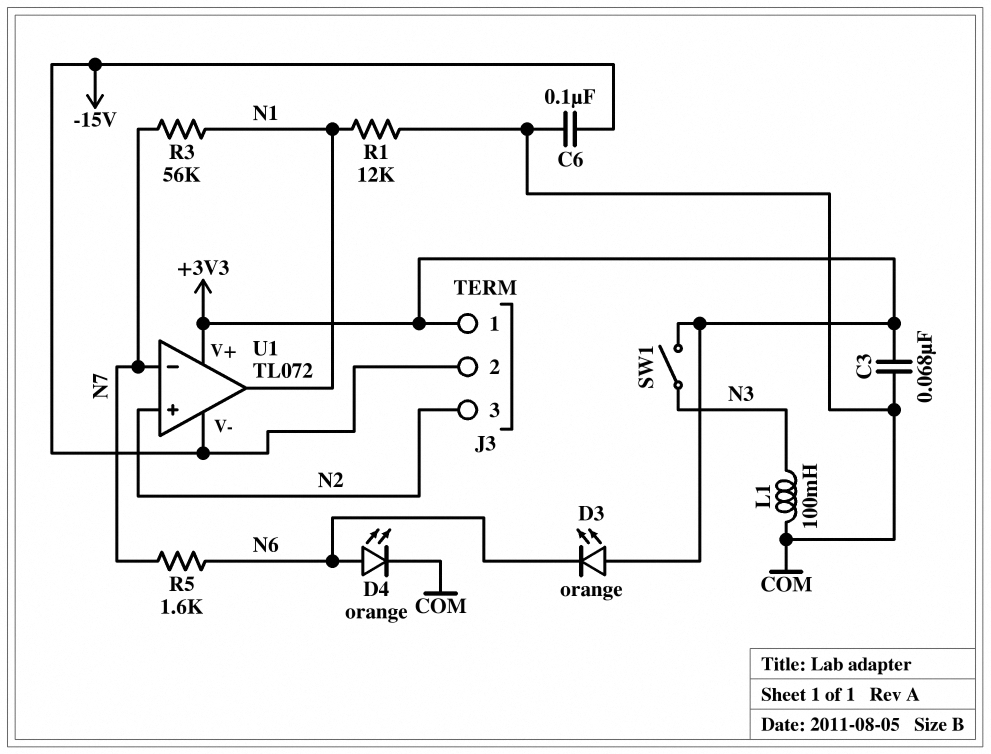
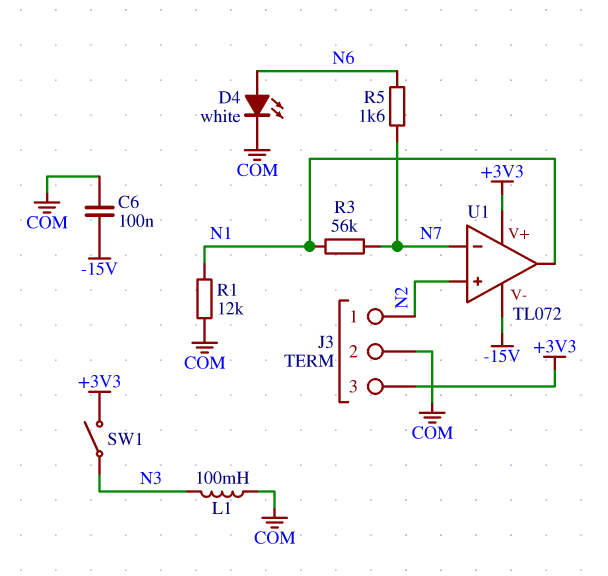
C3: 68nF (+3V3, COM) -> none
D3: LED orange (A +3V3, K N6) -> none
D4: LED orange (A N6, K COM) -> LED white (A N6, K COM)
J3 pin 1: +3V3 -> N2
J3 pin 2: -15V -> COM
J3 pin 3: N2 -> +3V3

